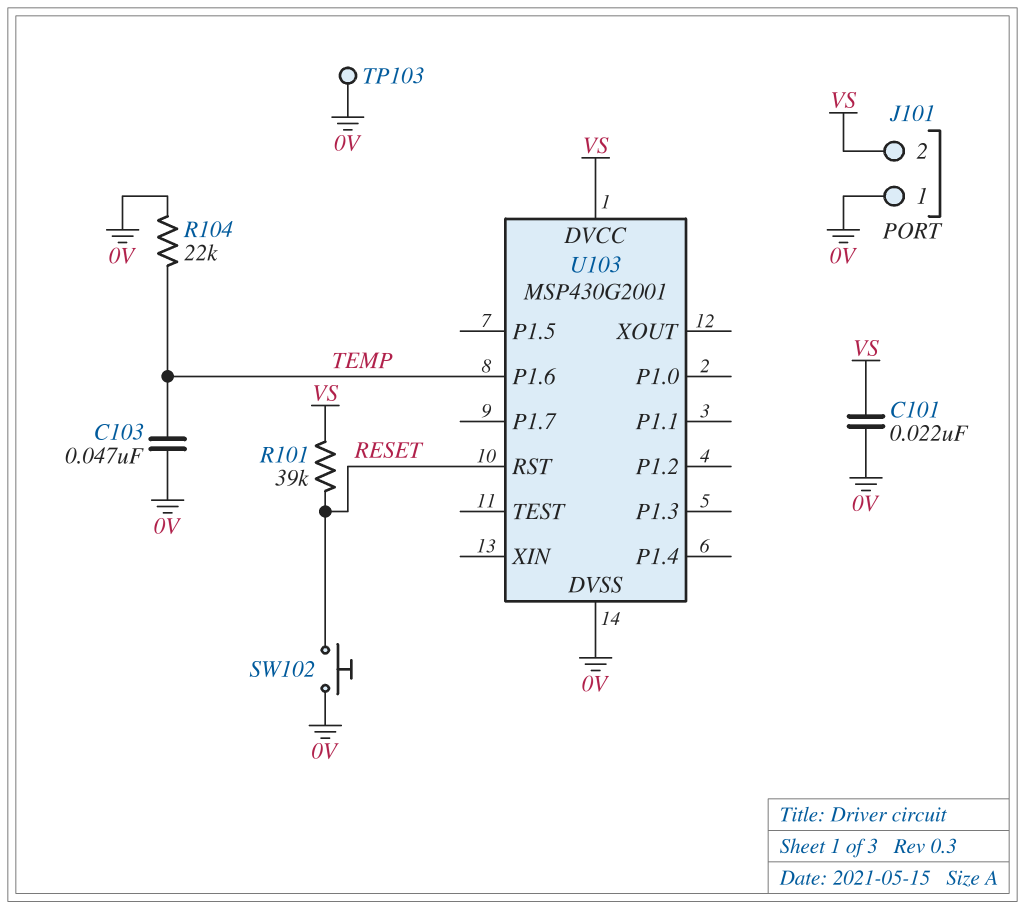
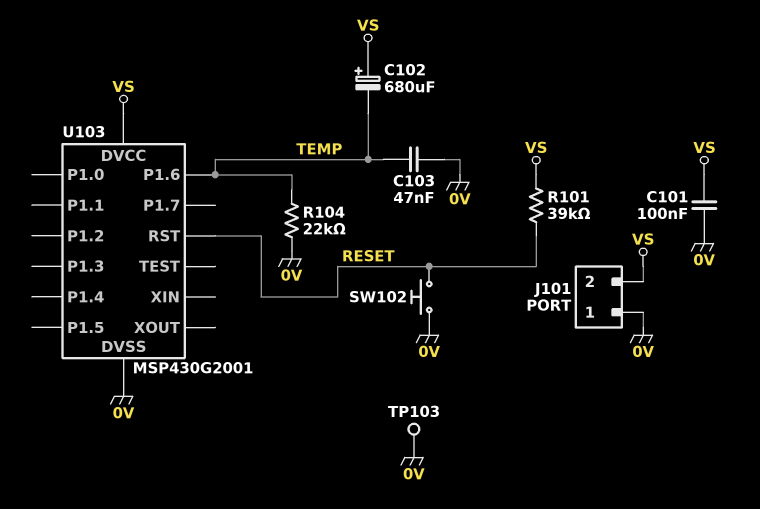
C101: 22nF (0V, VS) -> 100nF (0V, VS)
C102: none -> 680uF (plus VS, minus TEMP)

